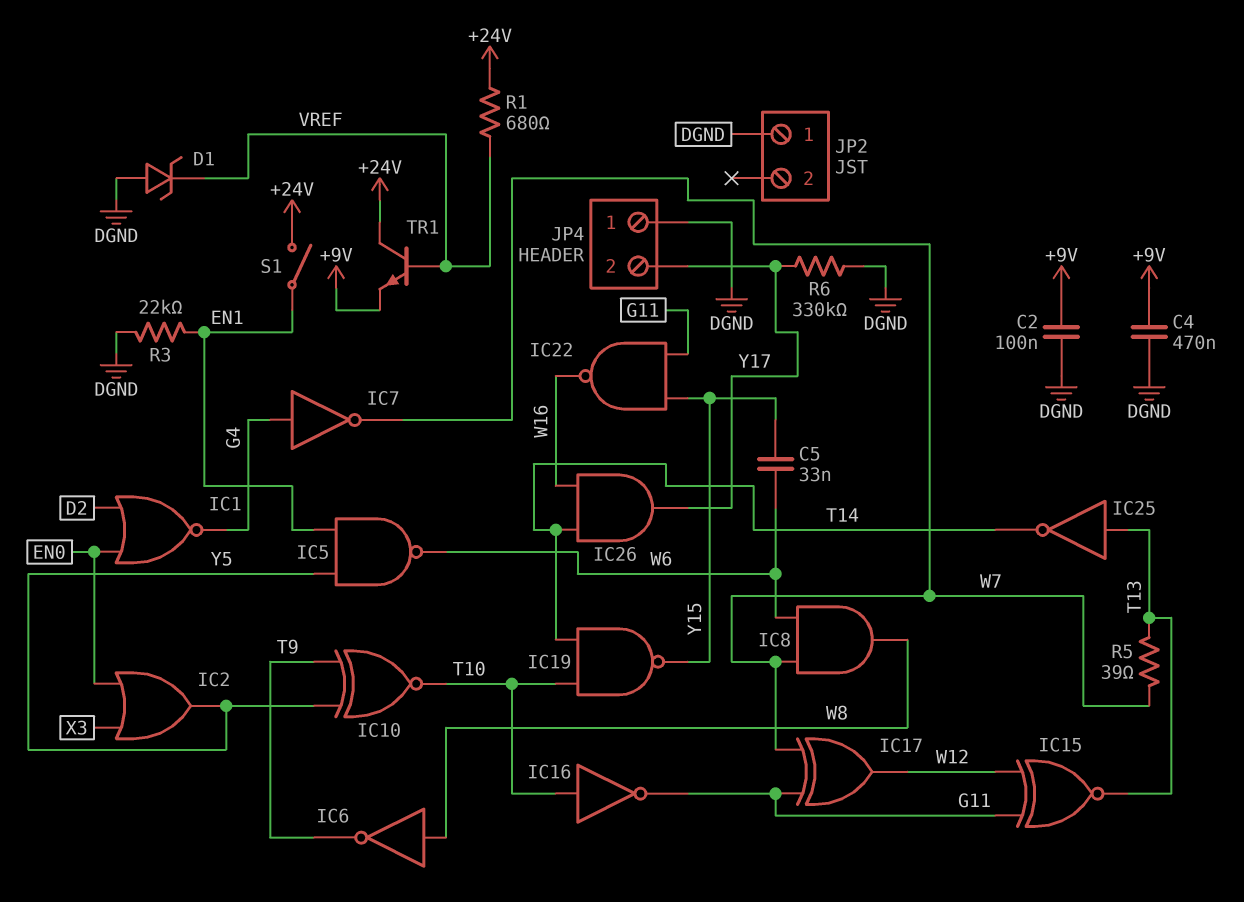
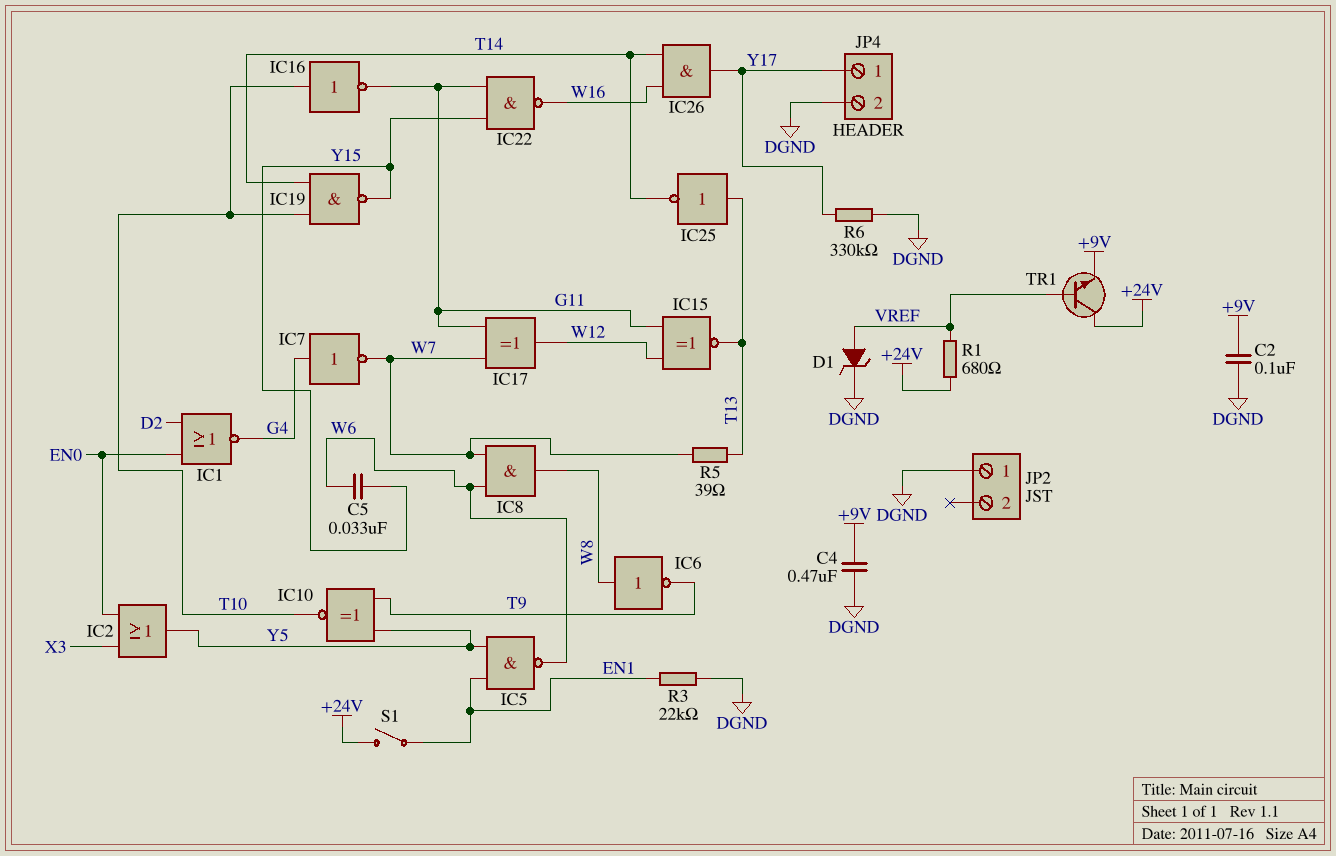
D1: zener (A DGND, K VREF) -> zener (A VREF, K DGND)
JP4 pin 1: DGND -> Y17
JP4 pin 2: Y17 -> DGND

